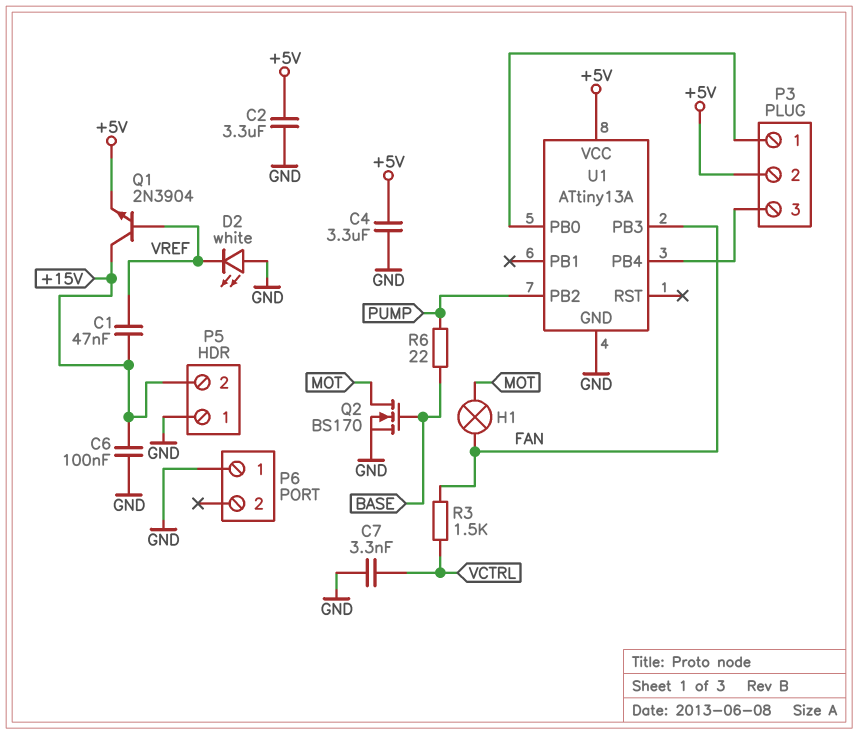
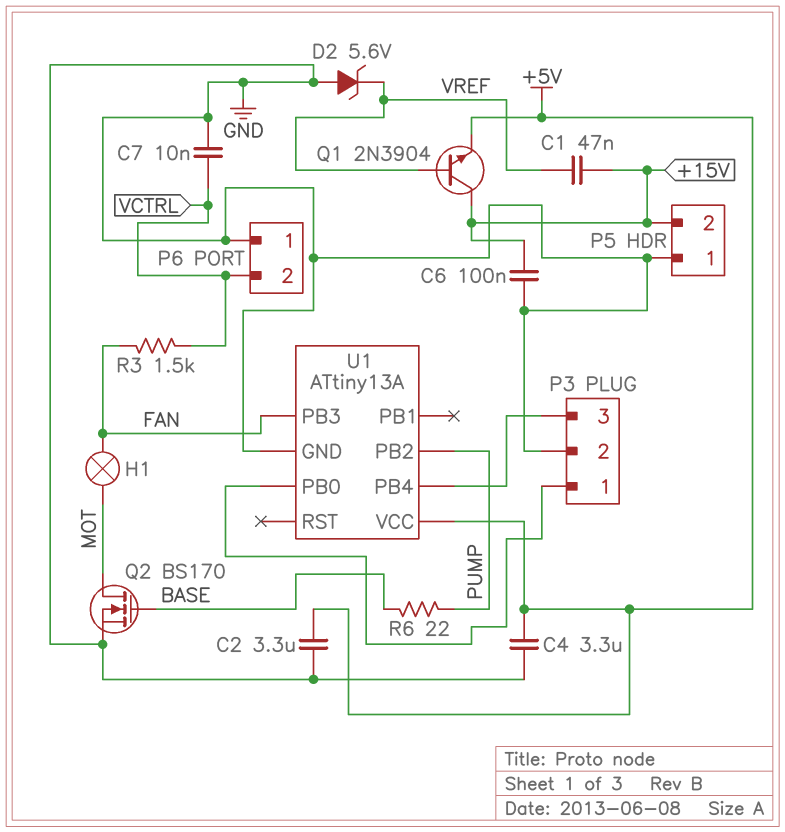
C7: 3.3nF (GND, VCTRL) -> 10nF (GND, VCTRL)
D2: LED white (A GND, K VREF) -> zener 5.6V (A GND, K VREF)
P3 pin 2: +5V -> GND
P6 pin 2: none -> VCTRL

